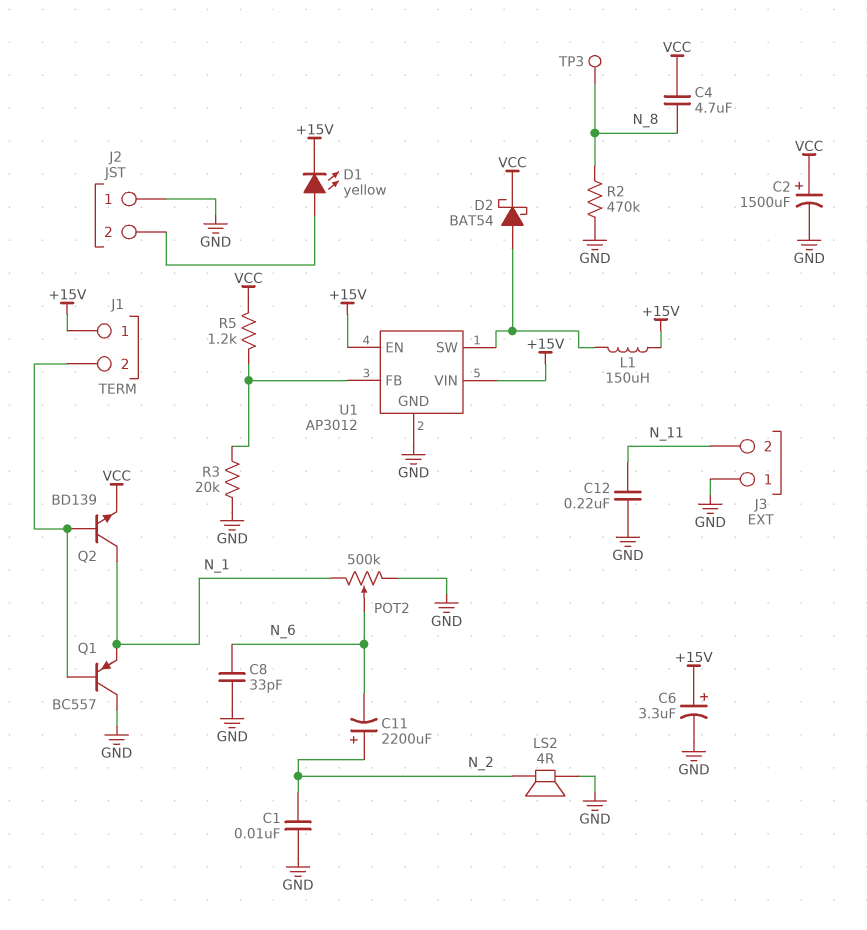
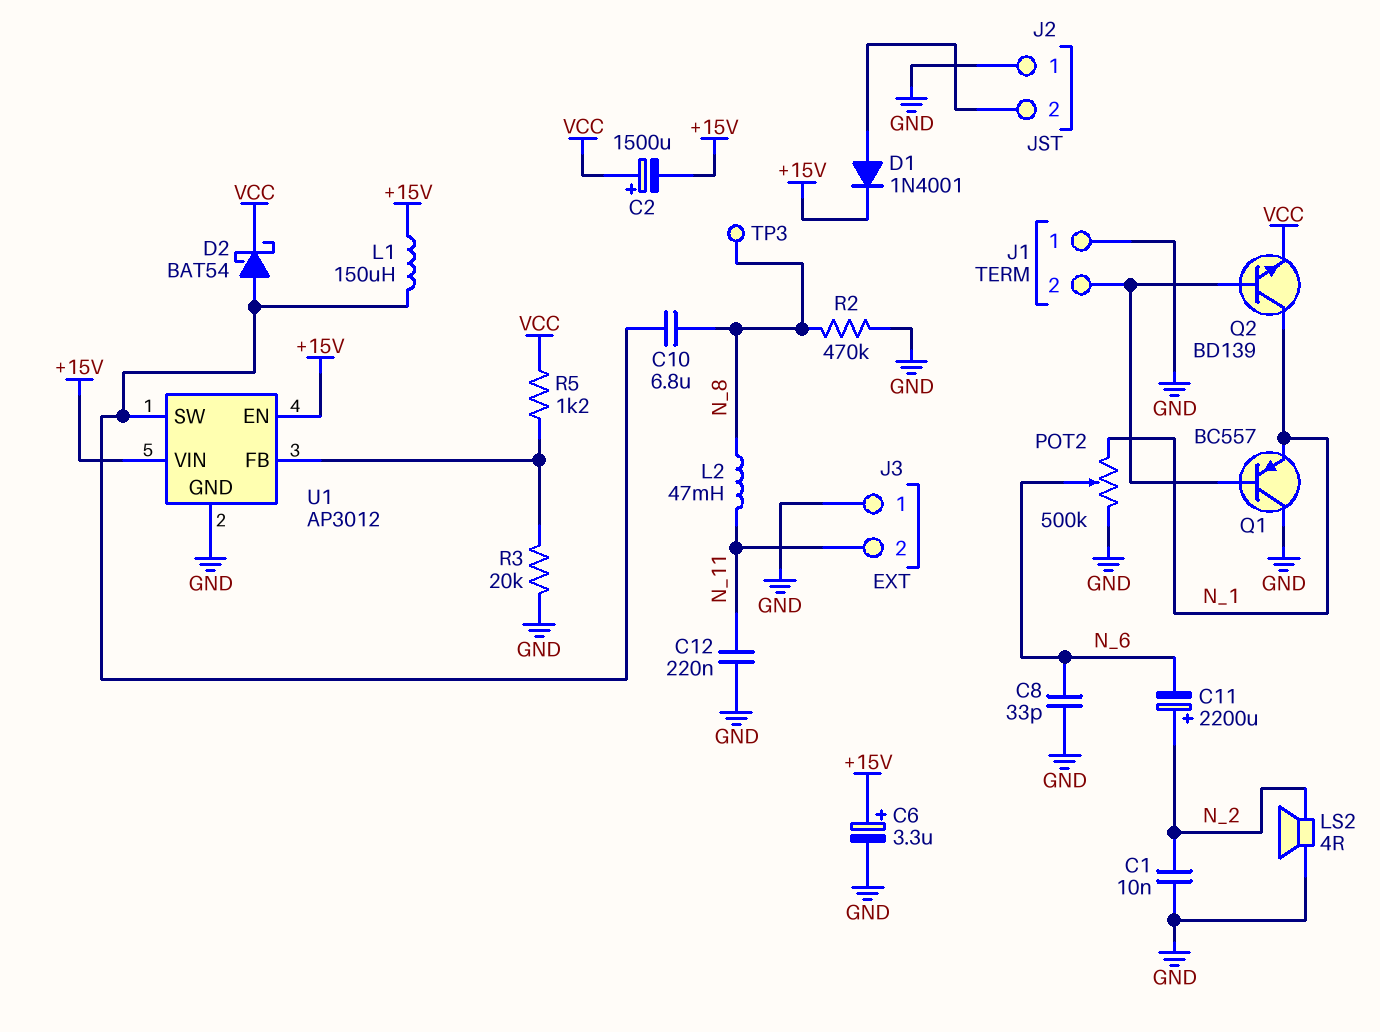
C2: 1500uF (plus VCC, minus GND) -> 1500uF (plus VCC, minus +15V)
C4: 4.7uF (N_8, VCC) -> none
C10: none -> 6.8uF (N_8, U1/SW)
D1: LED yellow (A J2/2, K +15V) -> diode 1N4001 (A J2/2, K +15V)
J1 pin 1: +15V -> GND
L2: none -> 47mH (N_8, N_11)

